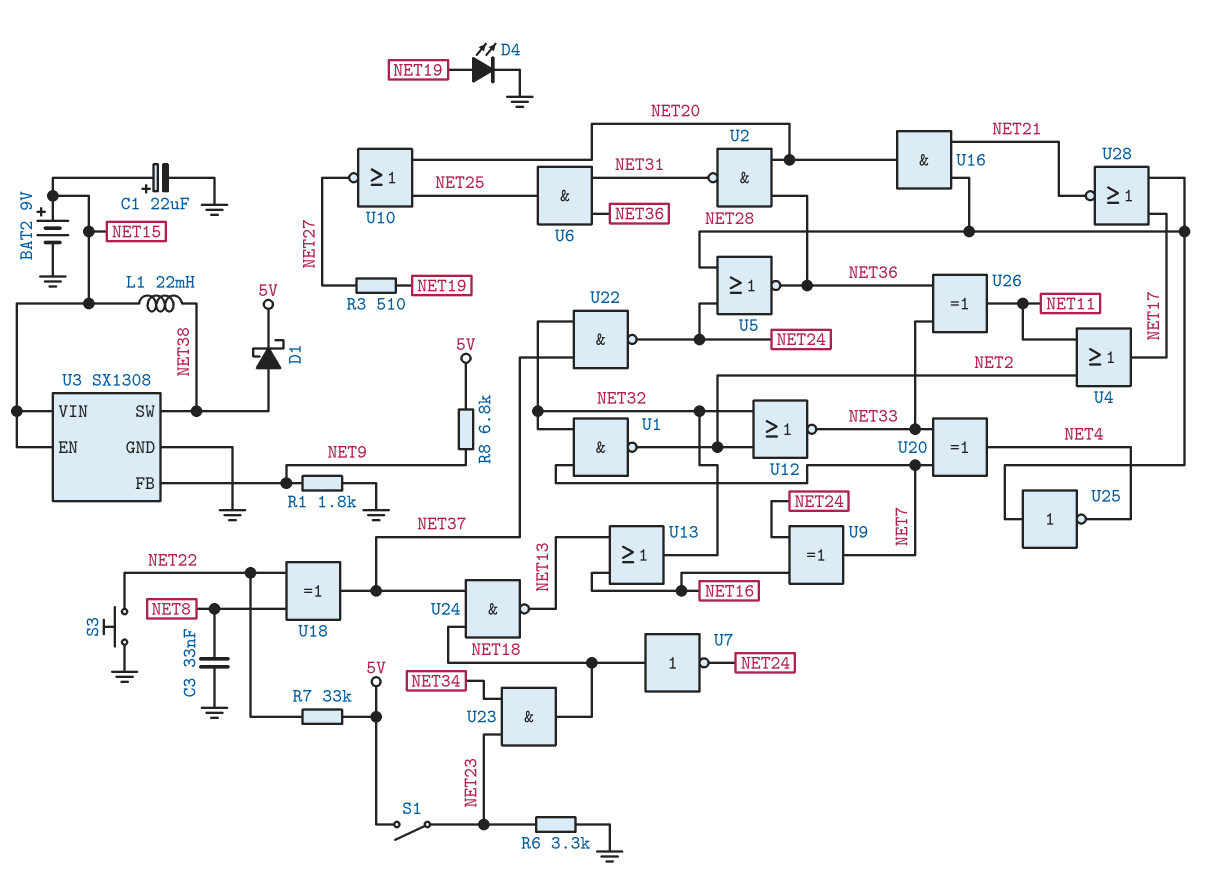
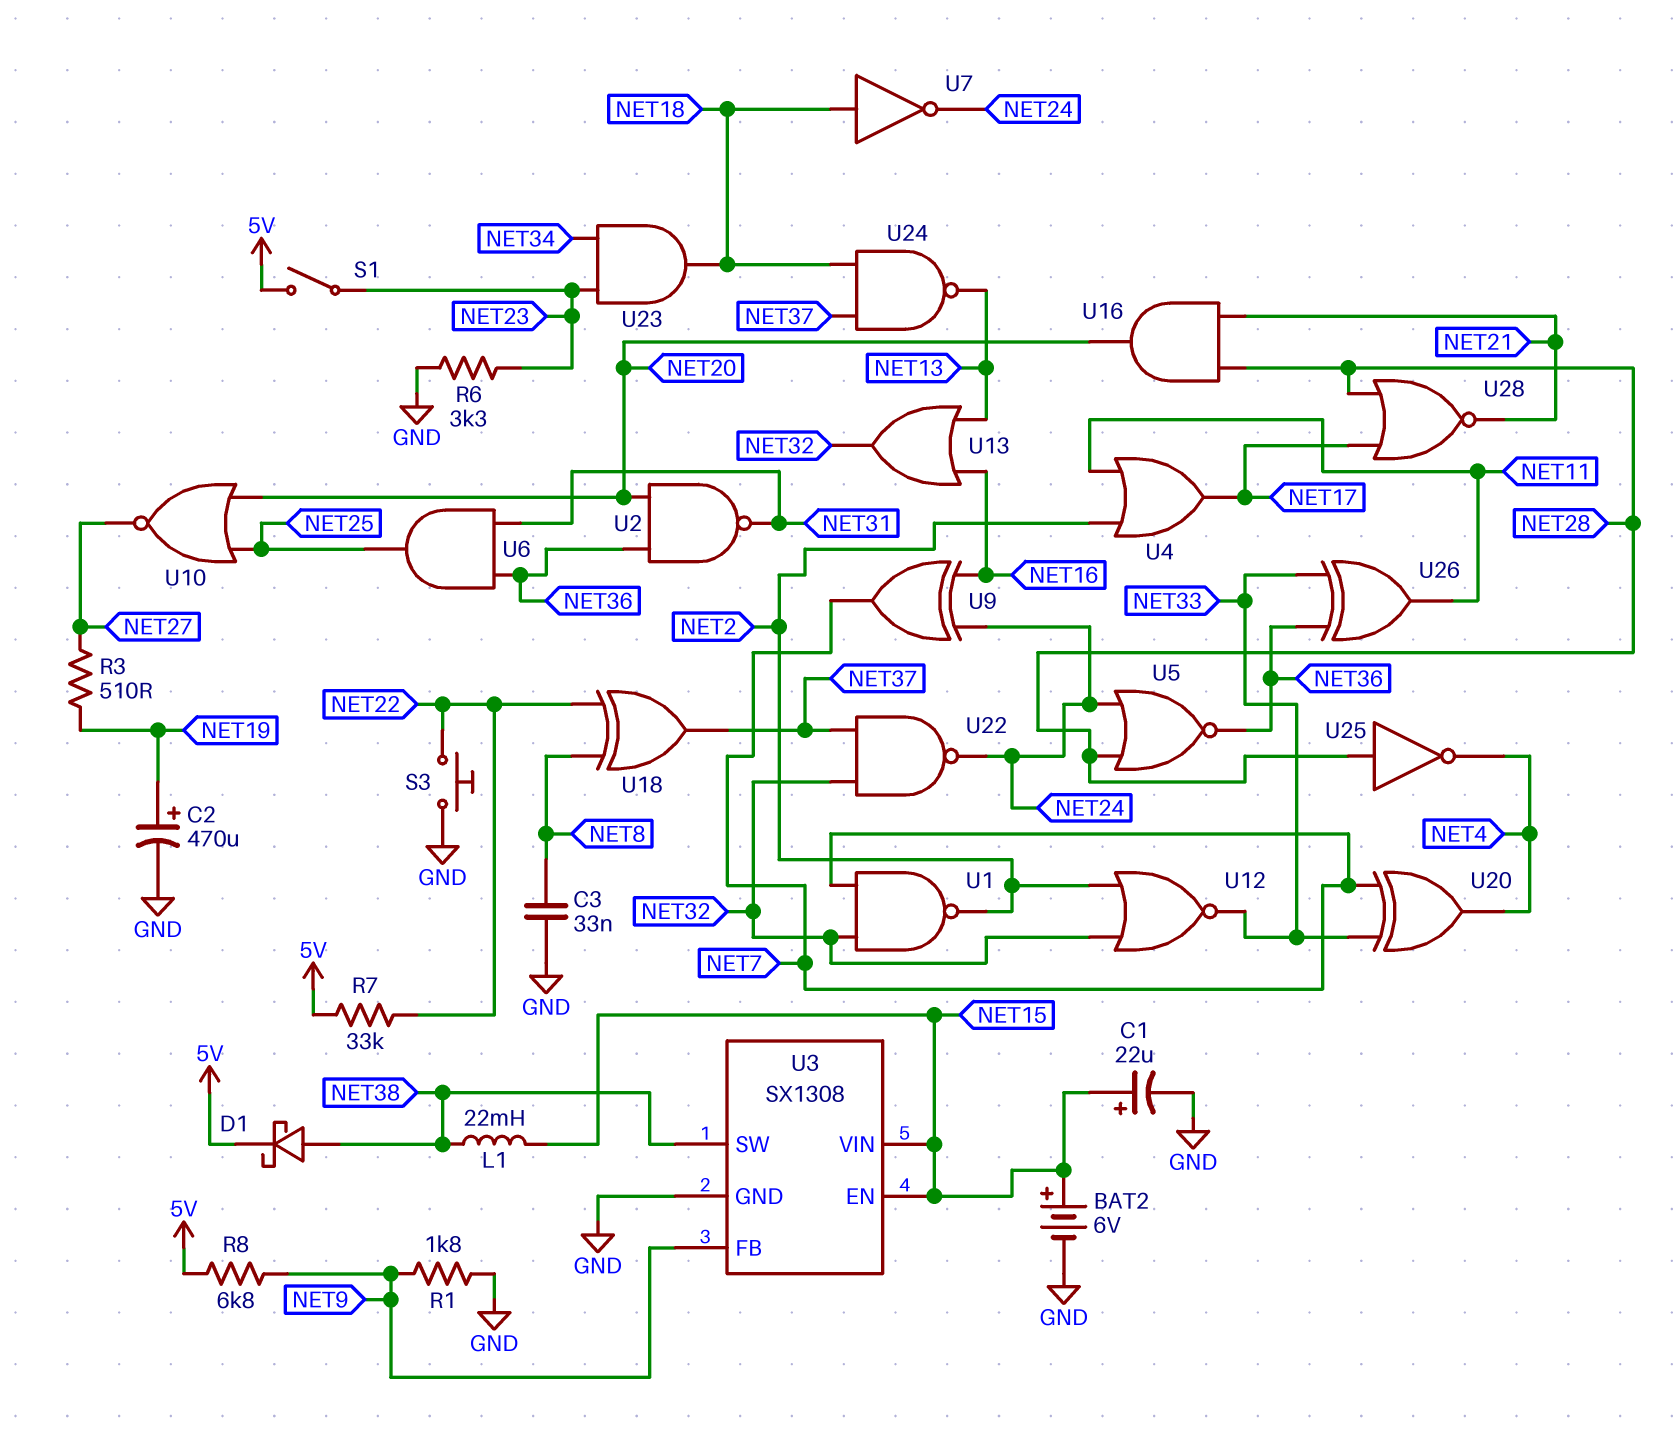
BAT2: 9V (plus NET15, minus GND) -> 6V (plus NET15, minus GND)
C2: none -> 470uF (plus NET19, minus GND)
D4: LED (A NET19, K GND) -> none

